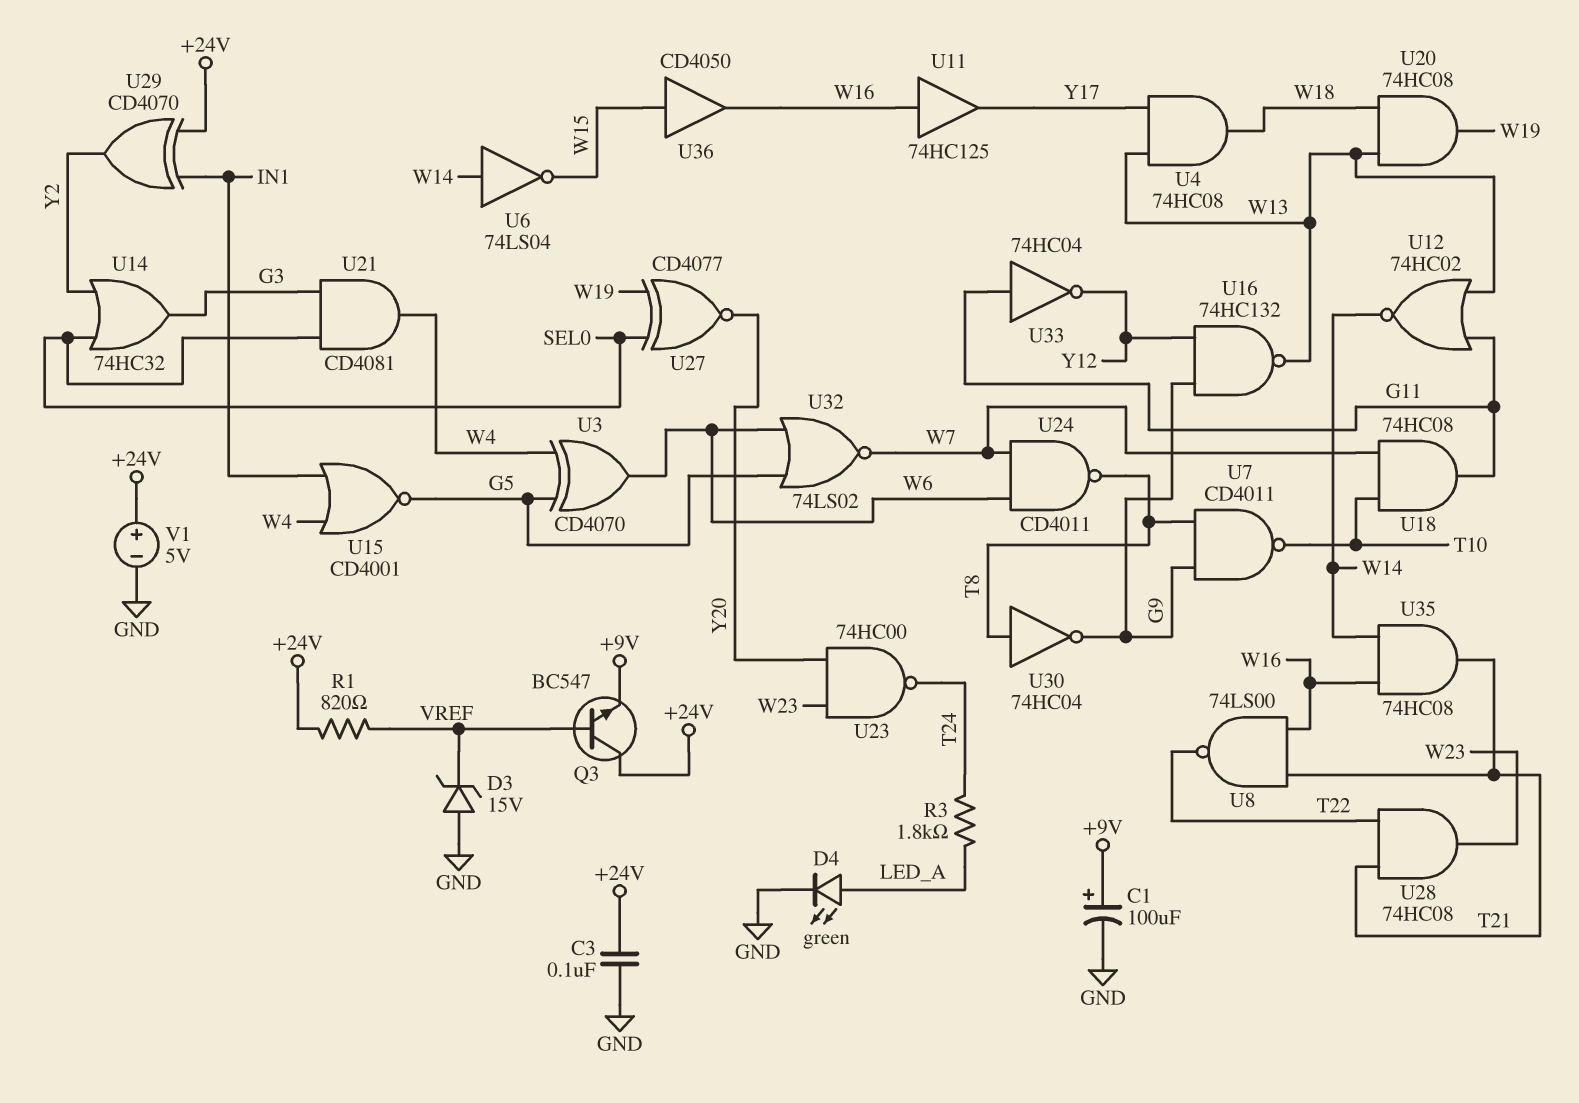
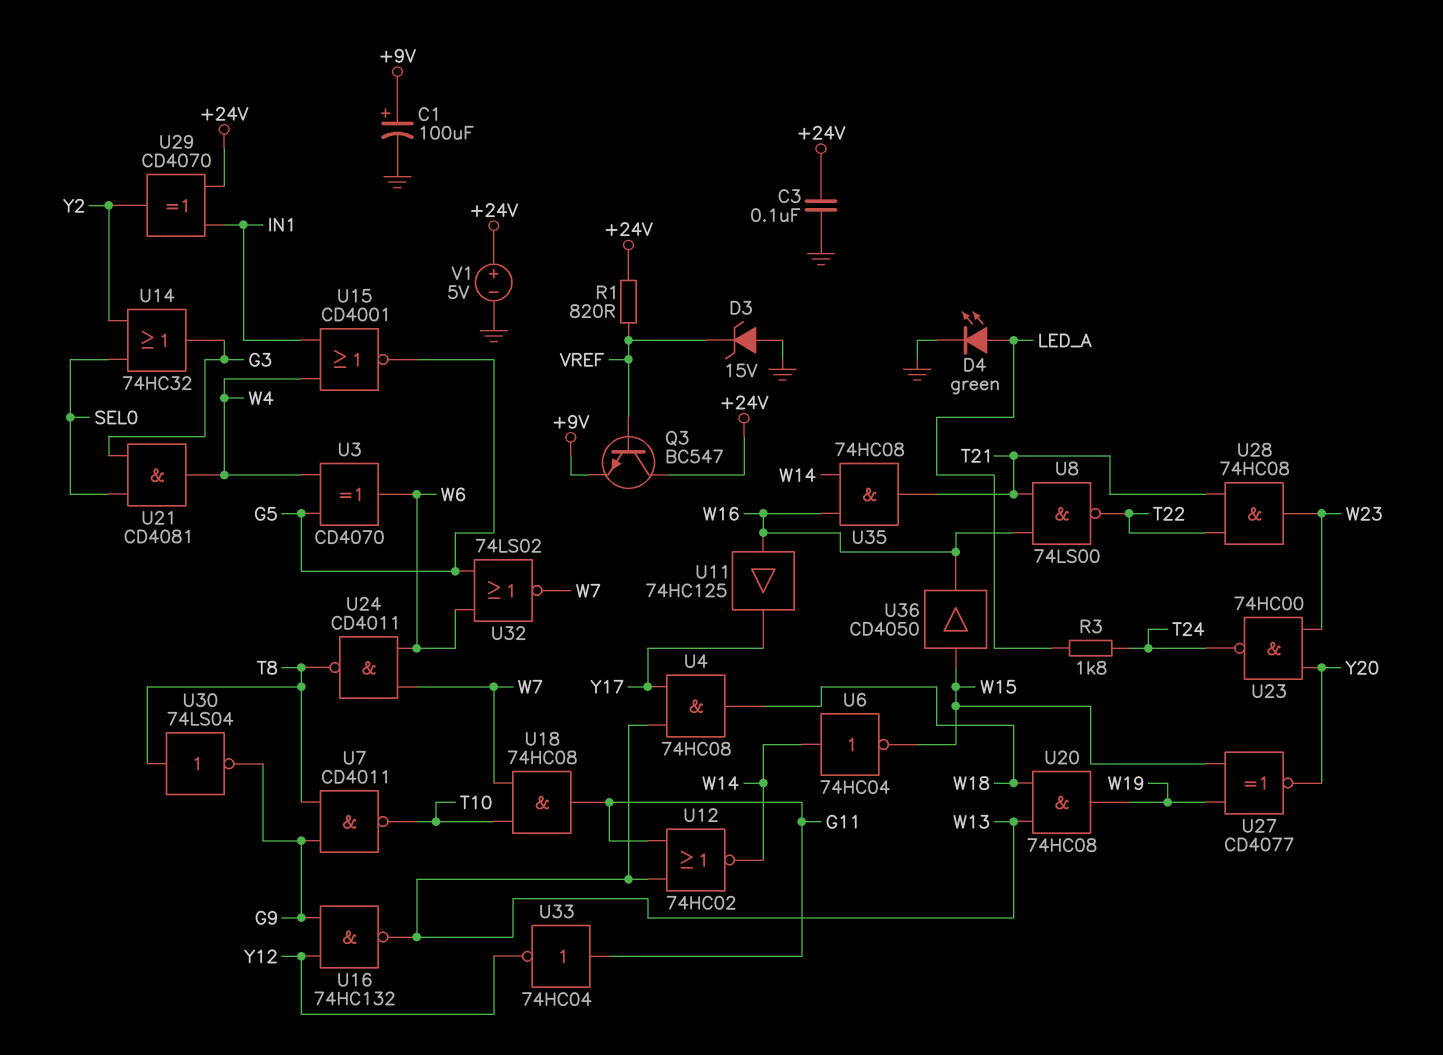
U6: NOT 74LS04 (in W14, out W15) -> NOT 74HC04 (in W14, out W15)
U27: XNOR CD4077 (in SEL0, in W19, out Y20) -> XNOR CD4077 (in W15, in W19, out Y20)
U30: NOT 74HC04 (in T8, out G9) -> NOT 74LS04 (in T8, out G9)

